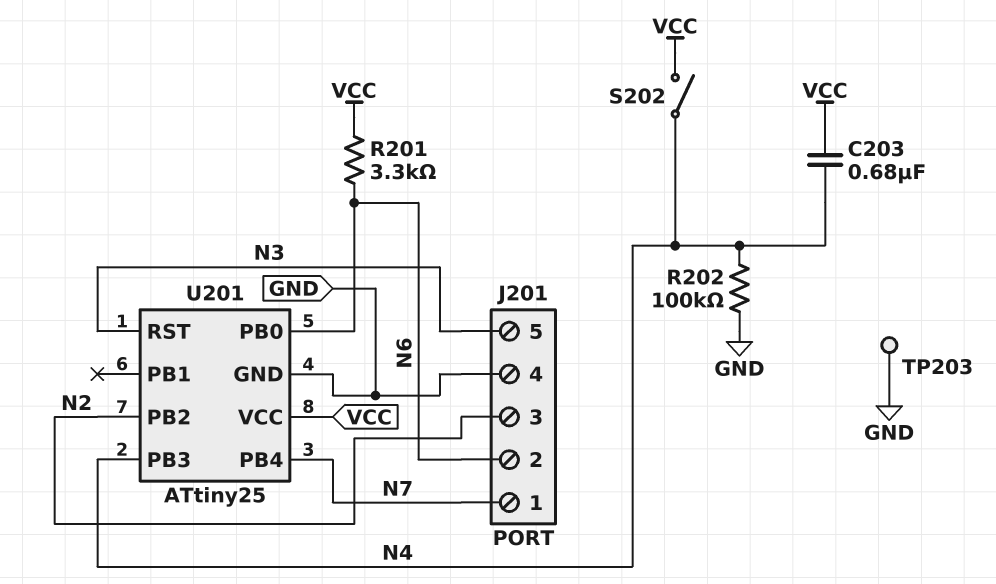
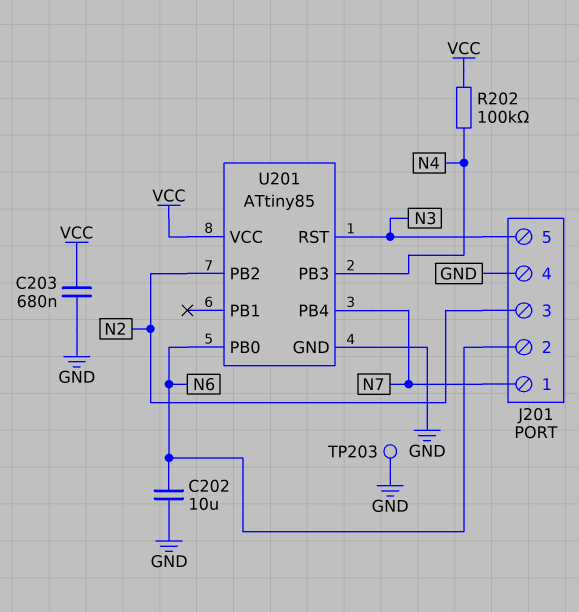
C202: none -> 10uF (GND, N6)
C203: 680nF (N4, VCC) -> 680nF (GND, VCC)
R201: 3.3k (N6, VCC) -> none
R202: 100k (GND, N4) -> 100k (N4, VCC)
S202: switch (N4, VCC) -> none
U201: ATtiny25 -> ATtiny85

